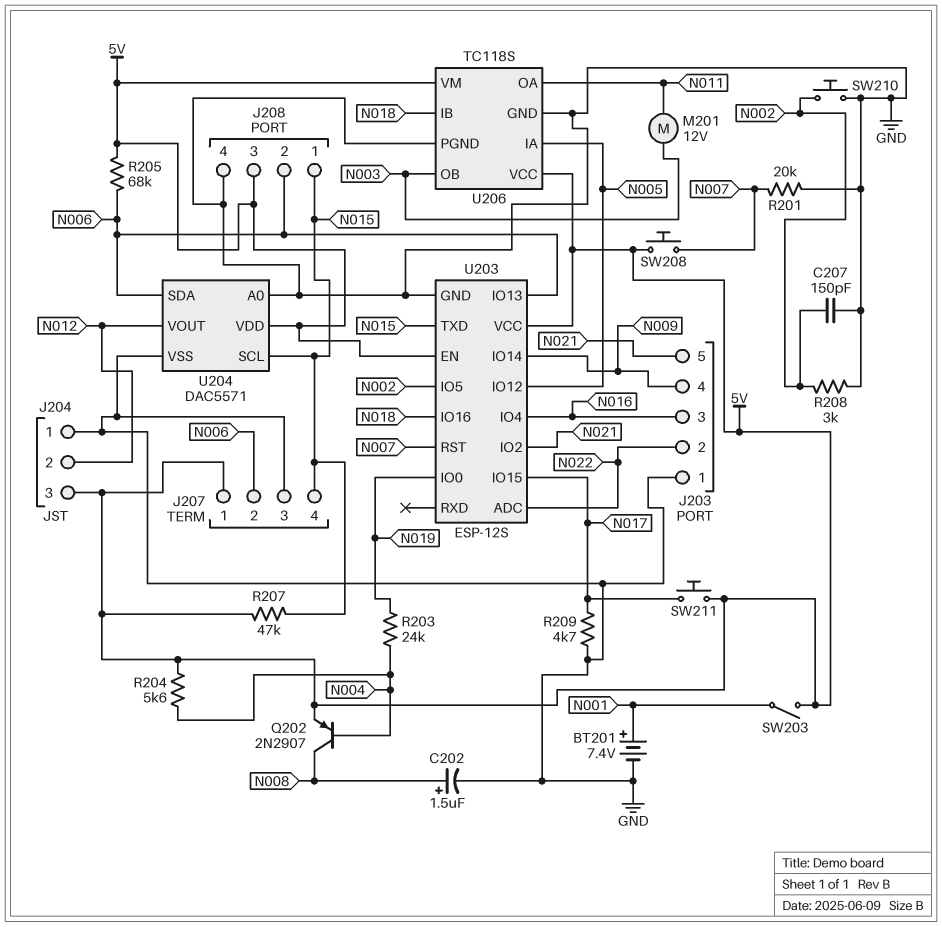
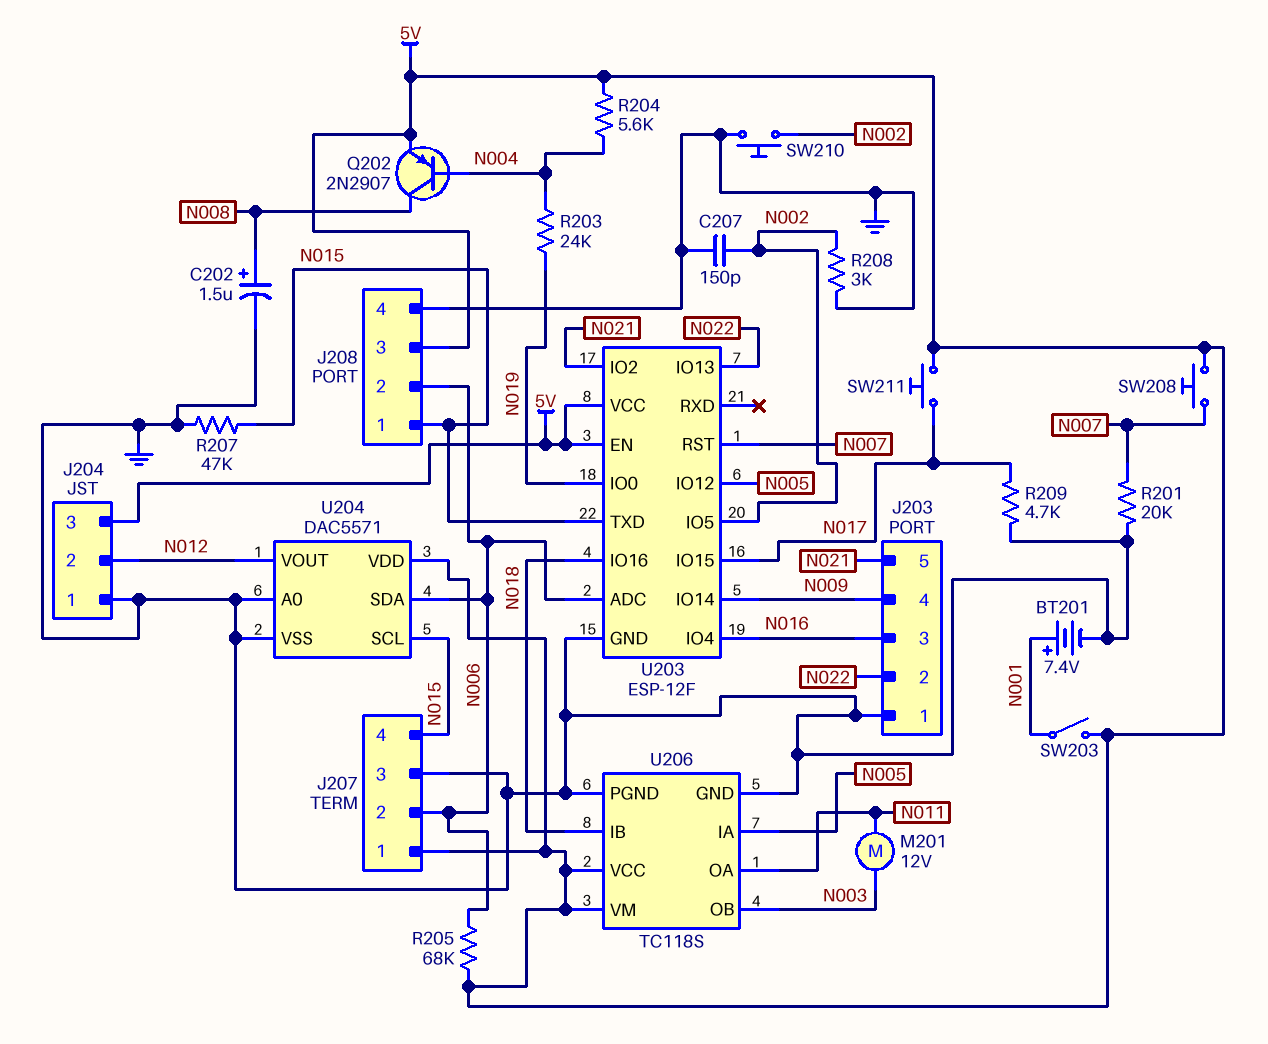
R207: 47k (5V, N015) -> 47k (GND, N015)
U203: ESP-12S -> ESP-12F
U203 pin ADC: N022 -> N006
U203 pin IO13: N006 -> N022

